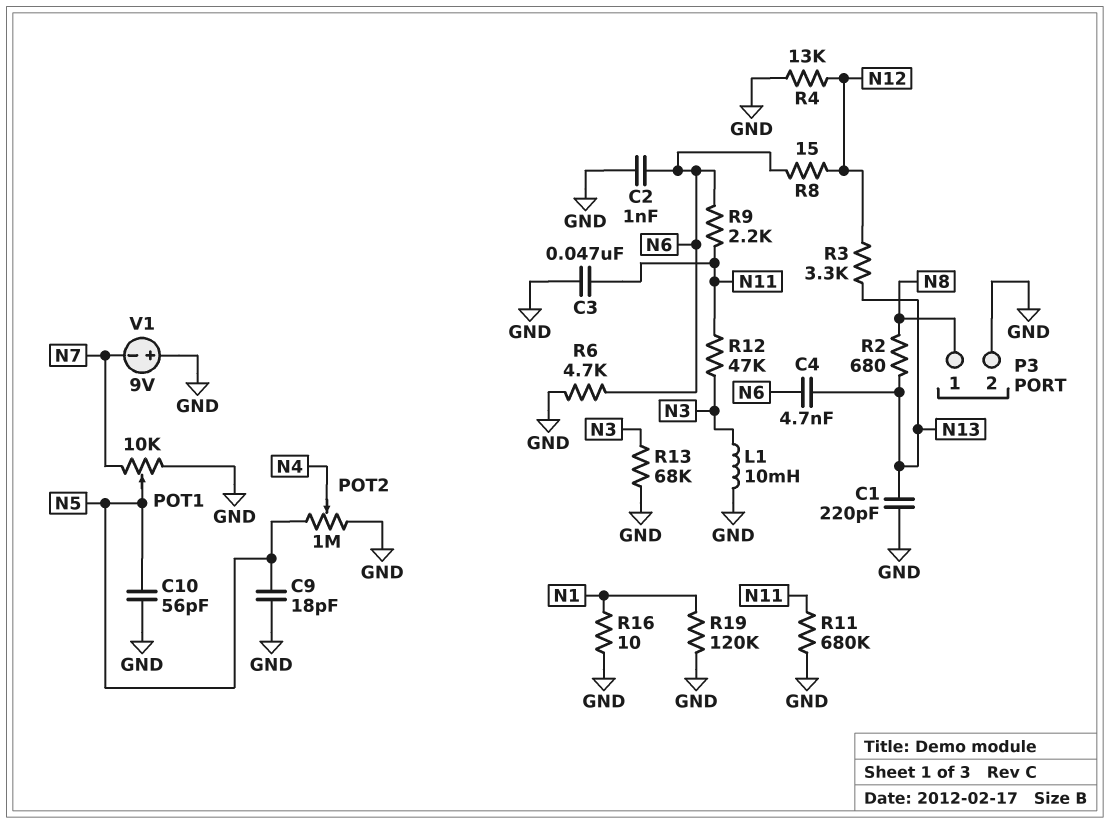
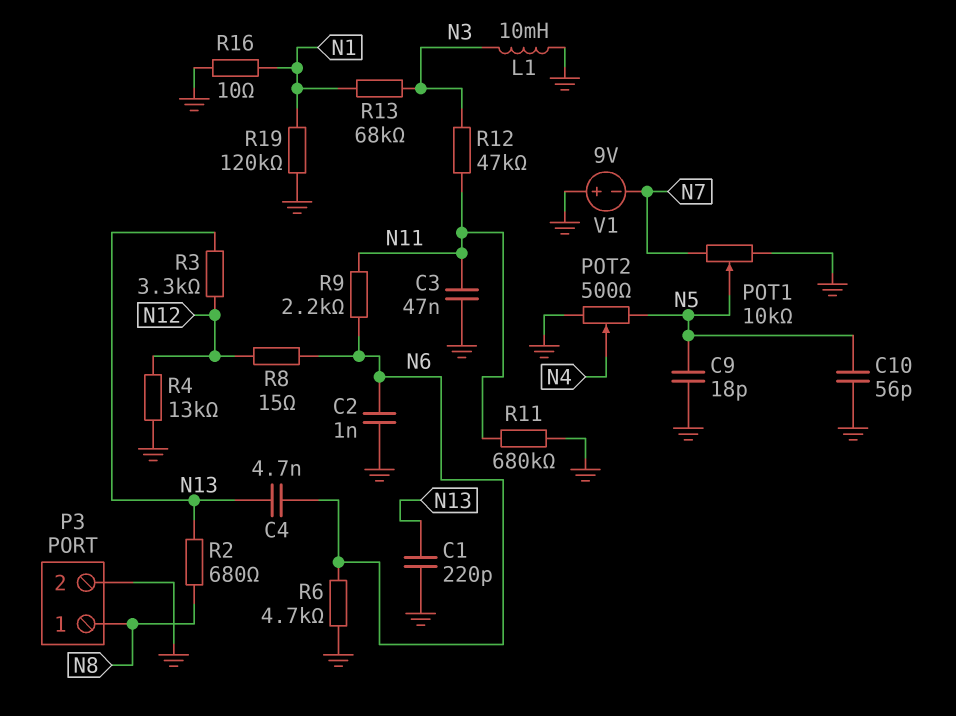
POT2: 1M (GND, N5, wiper N4) -> 500 (GND, N5, wiper N4)
R13: 68k (GND, N3) -> 68k (N1, N3)

